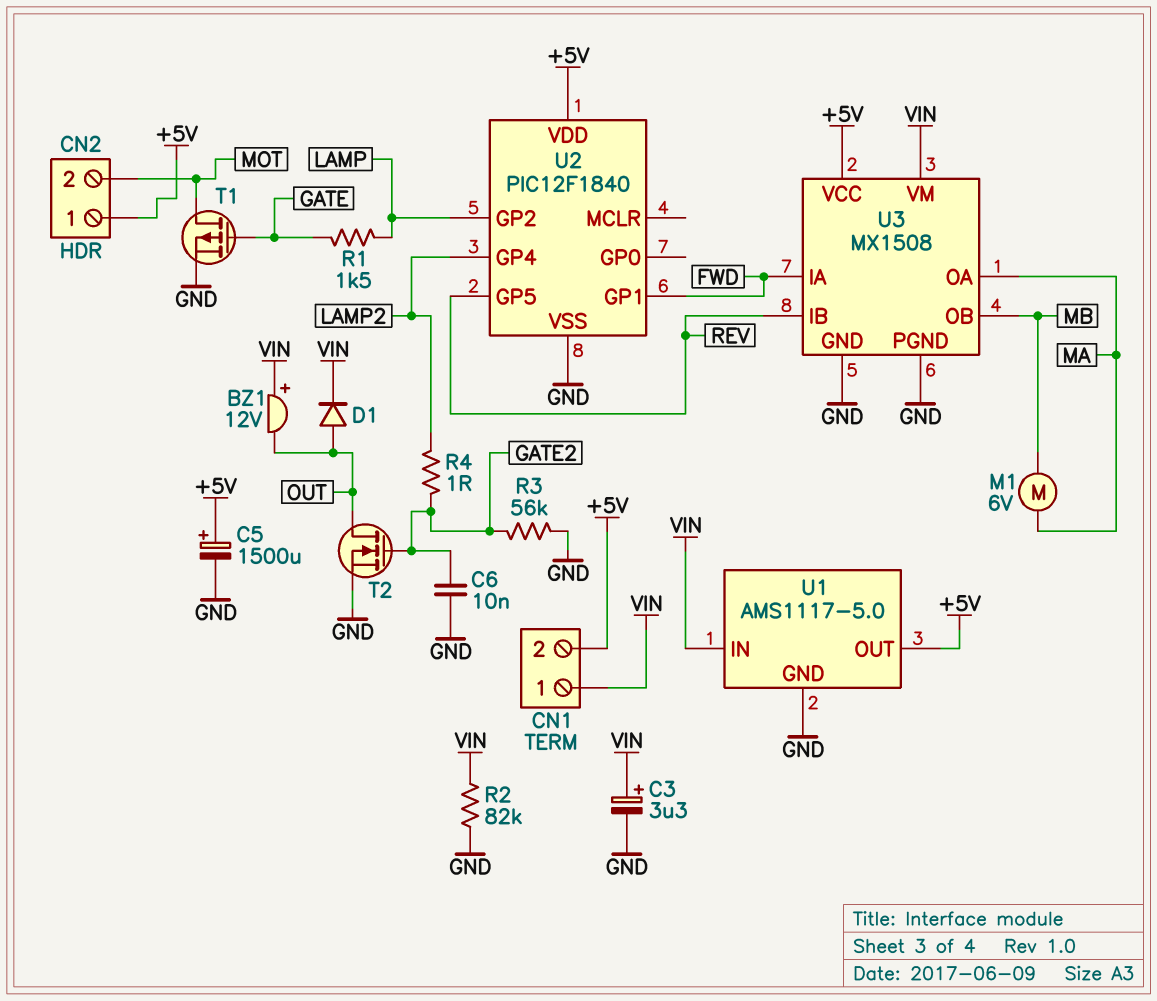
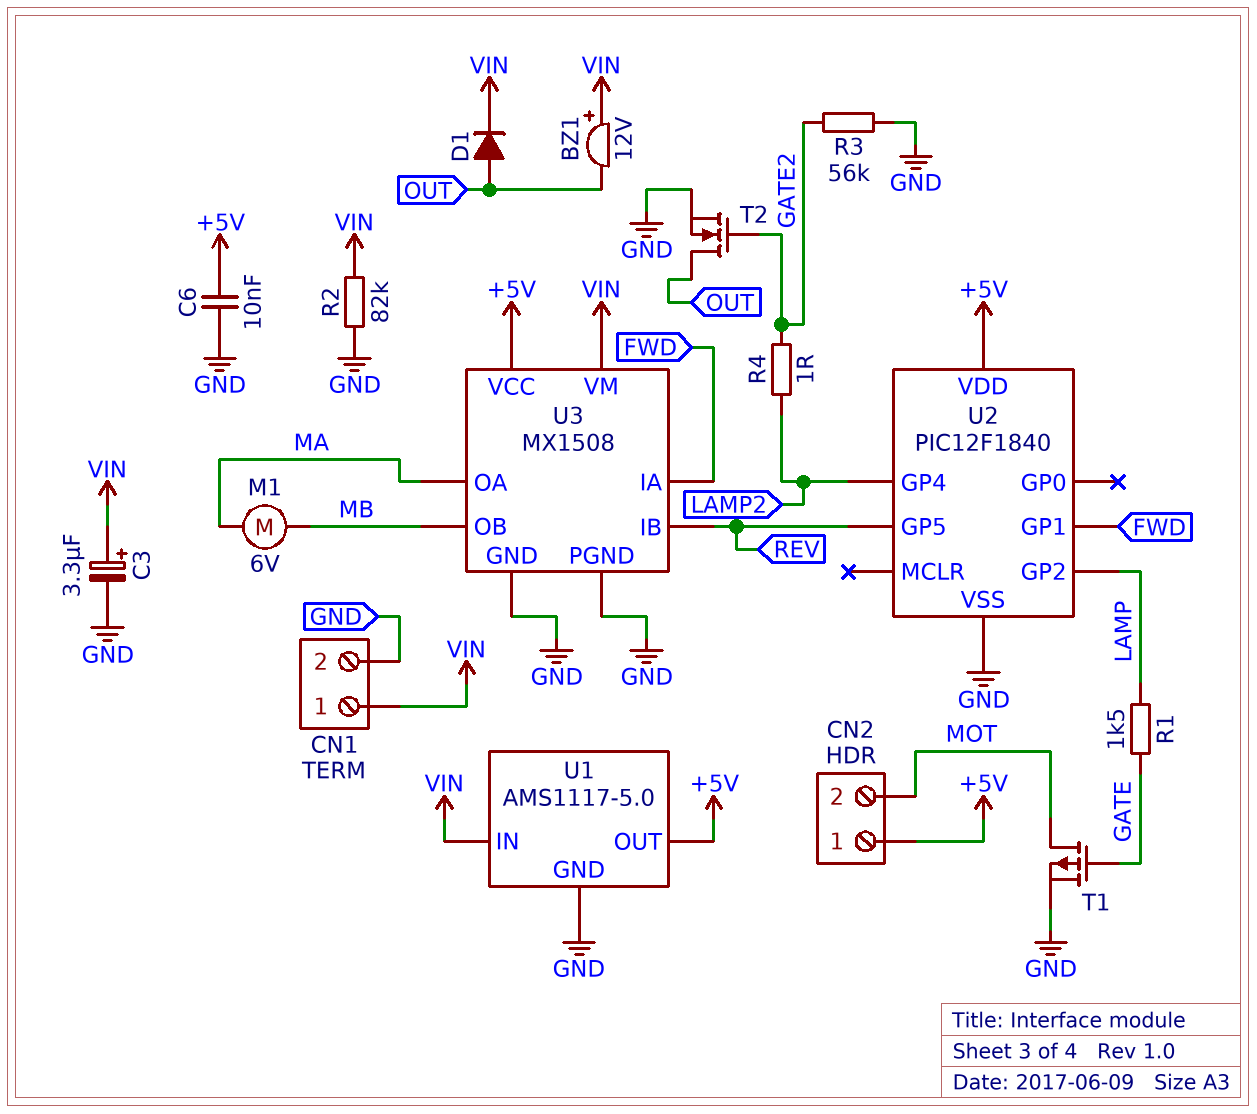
C5: 1500uF (plus +5V, minus GND) -> none
C6: 10nF (GATE2, GND) -> 10nF (+5V, GND)
CN1 pin 2: +5V -> GND

